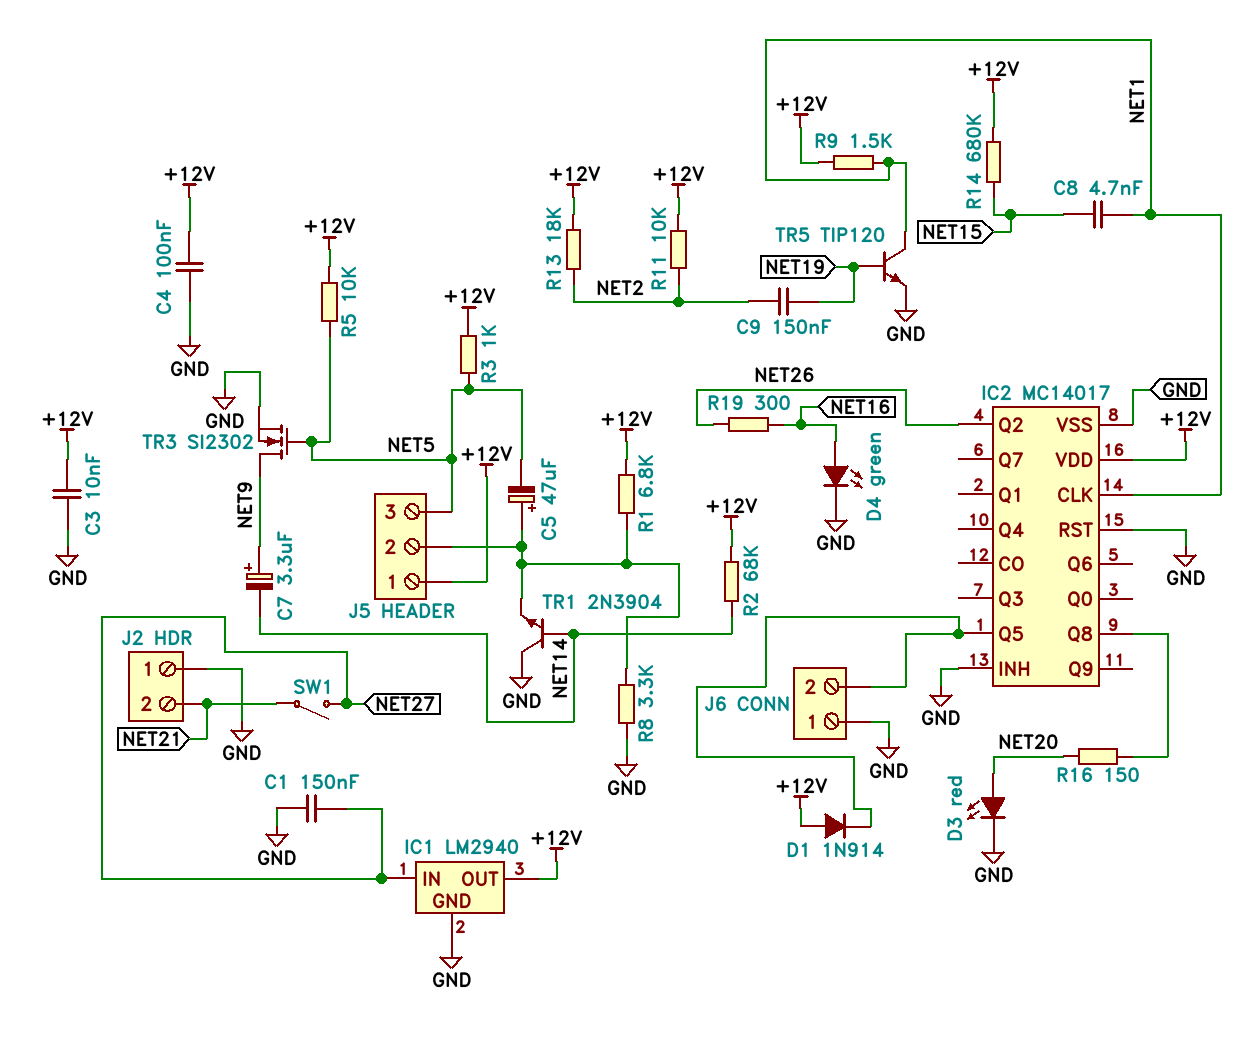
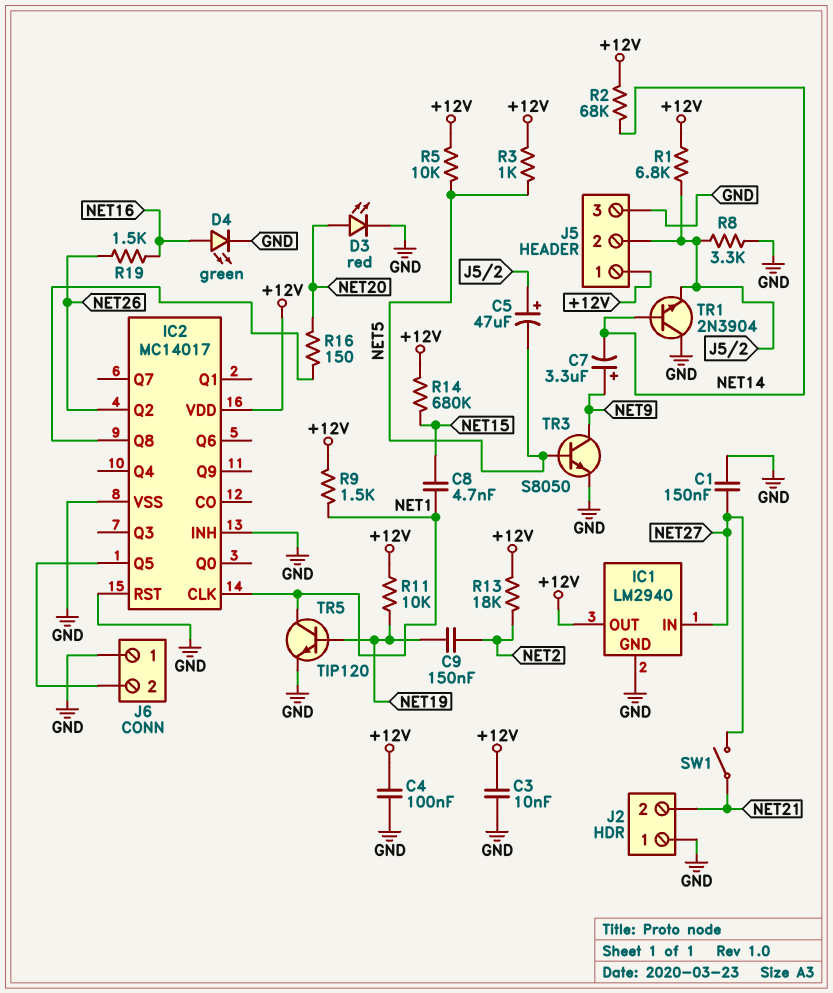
D1: diode 1N914 (A +12V, K IC2/Q5) -> none
J5 pin 3: NET5 -> GND
R11: 10k (+12V, NET2) -> 10k (+12V, NET19)
R19: 300 (NET16, NET26) -> 1.5k (NET16, NET26)
TR3: NMOS SI2302 (G NET5, D NET9, S GND) -> NPN S8050 (B NET5, C NET9, E GND)

